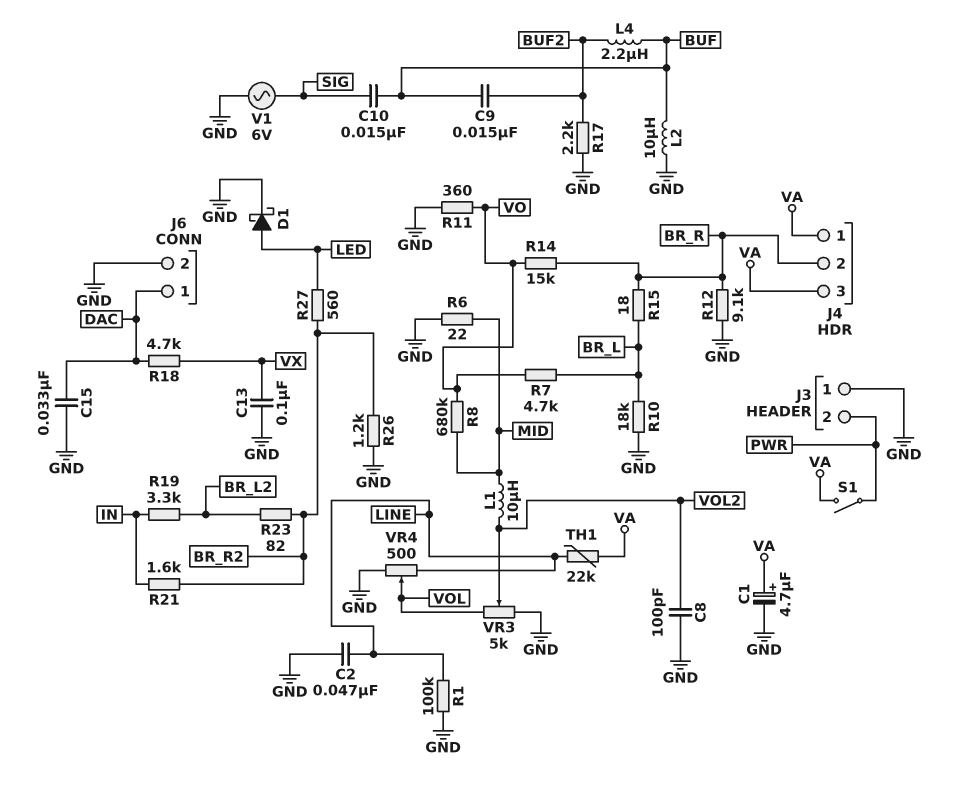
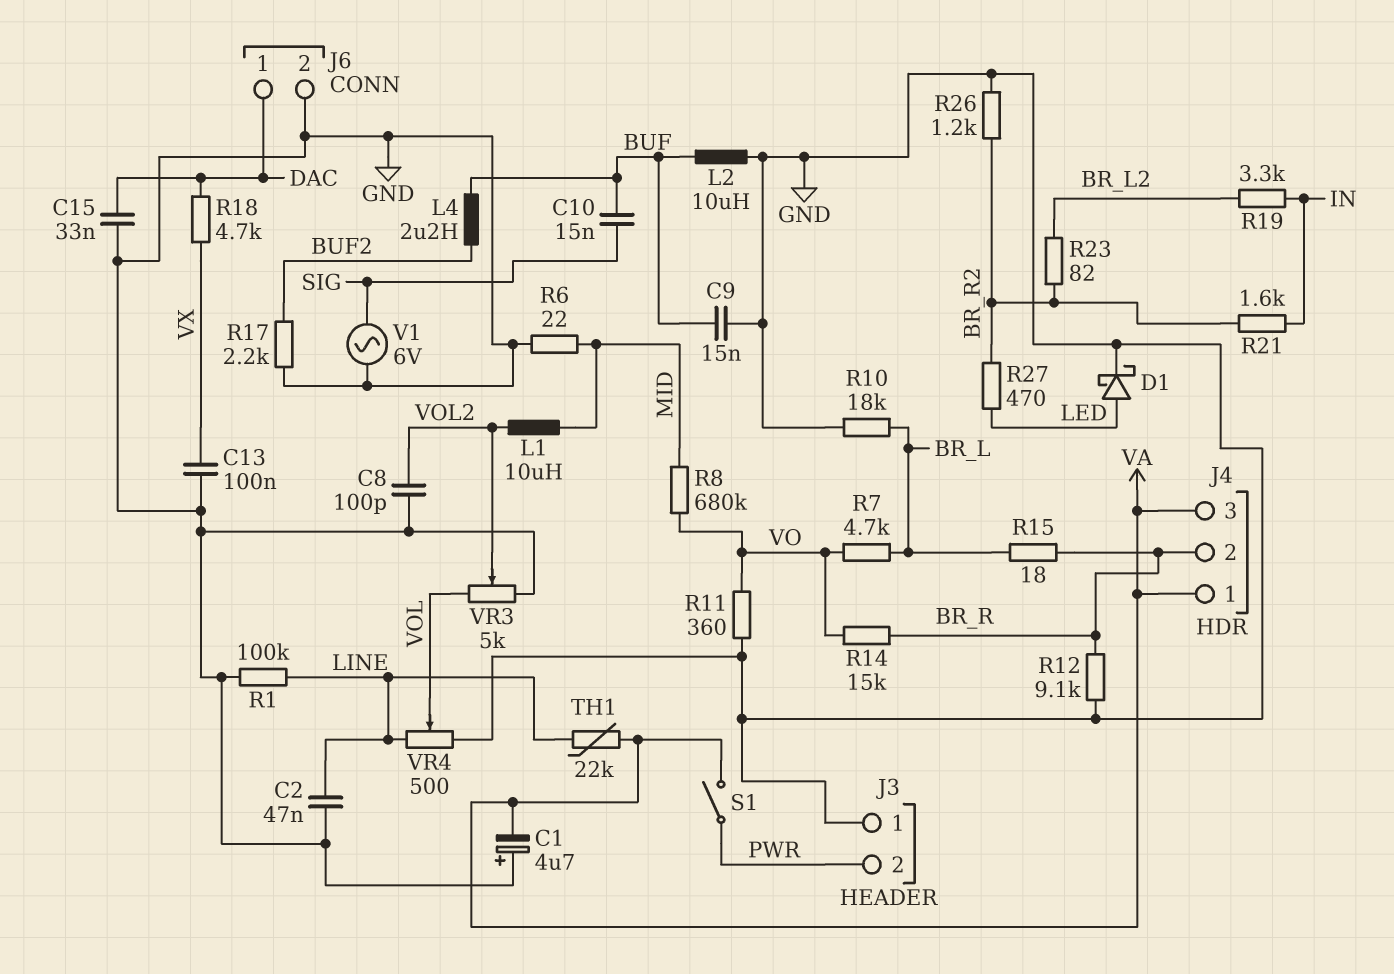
C1: 4.7uF (plus VA, minus GND) -> 4.7uF (plus GND, minus VA)
C9: 15nF (BUF, BUF2) -> 15nF (BUF, GND)
R27: 560 (BR_R2, LED) -> 470 (BR_R2, LED)

